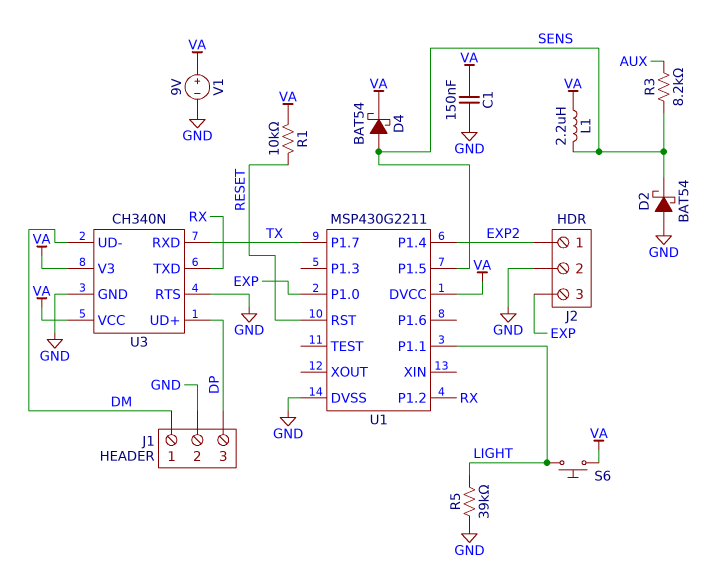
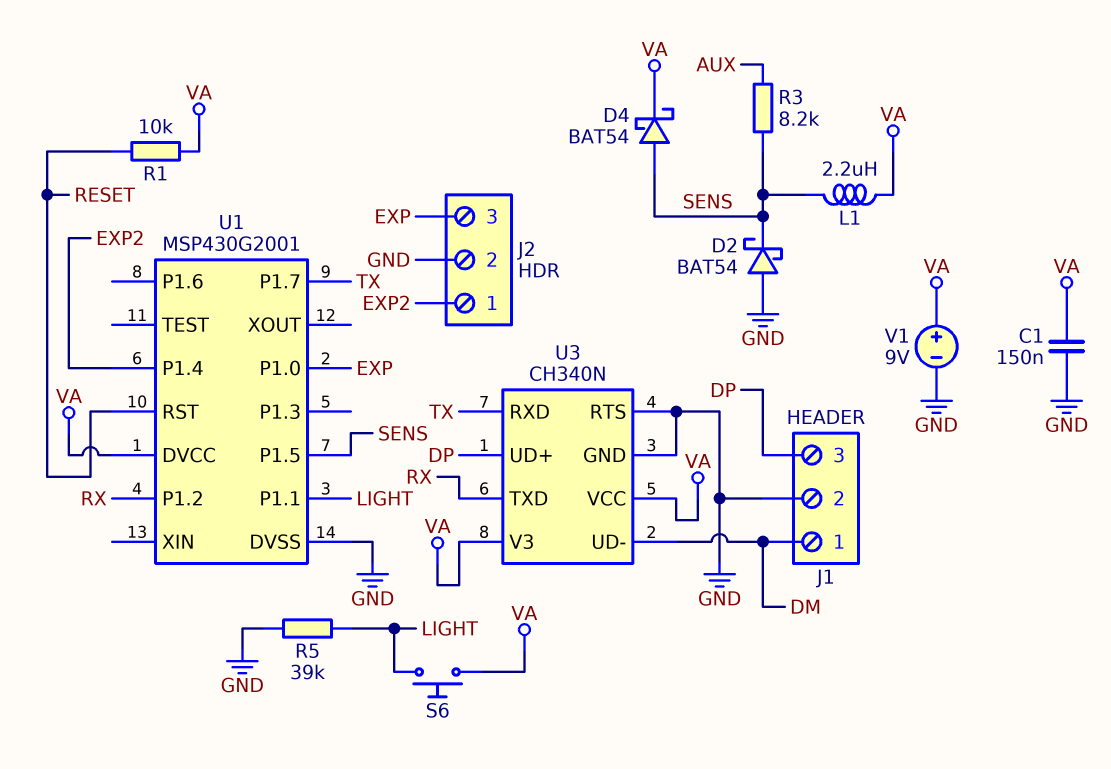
U1: MSP430G2211 -> MSP430G2001

